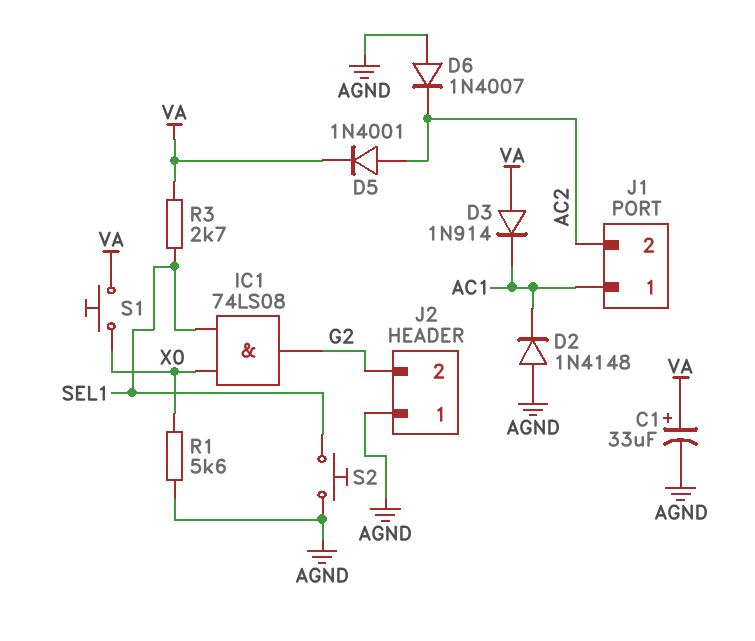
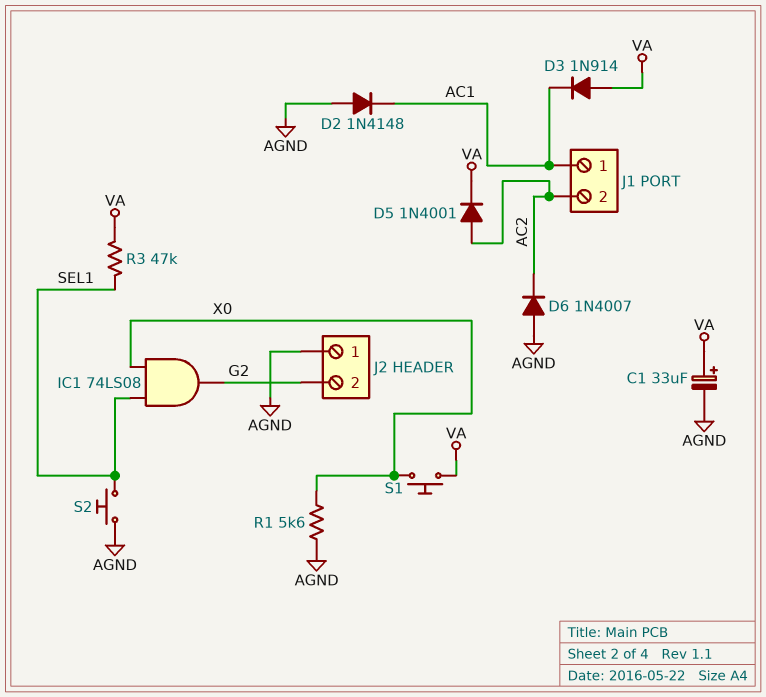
R3: 2.7k (SEL1, VA) -> 47k (SEL1, VA)

